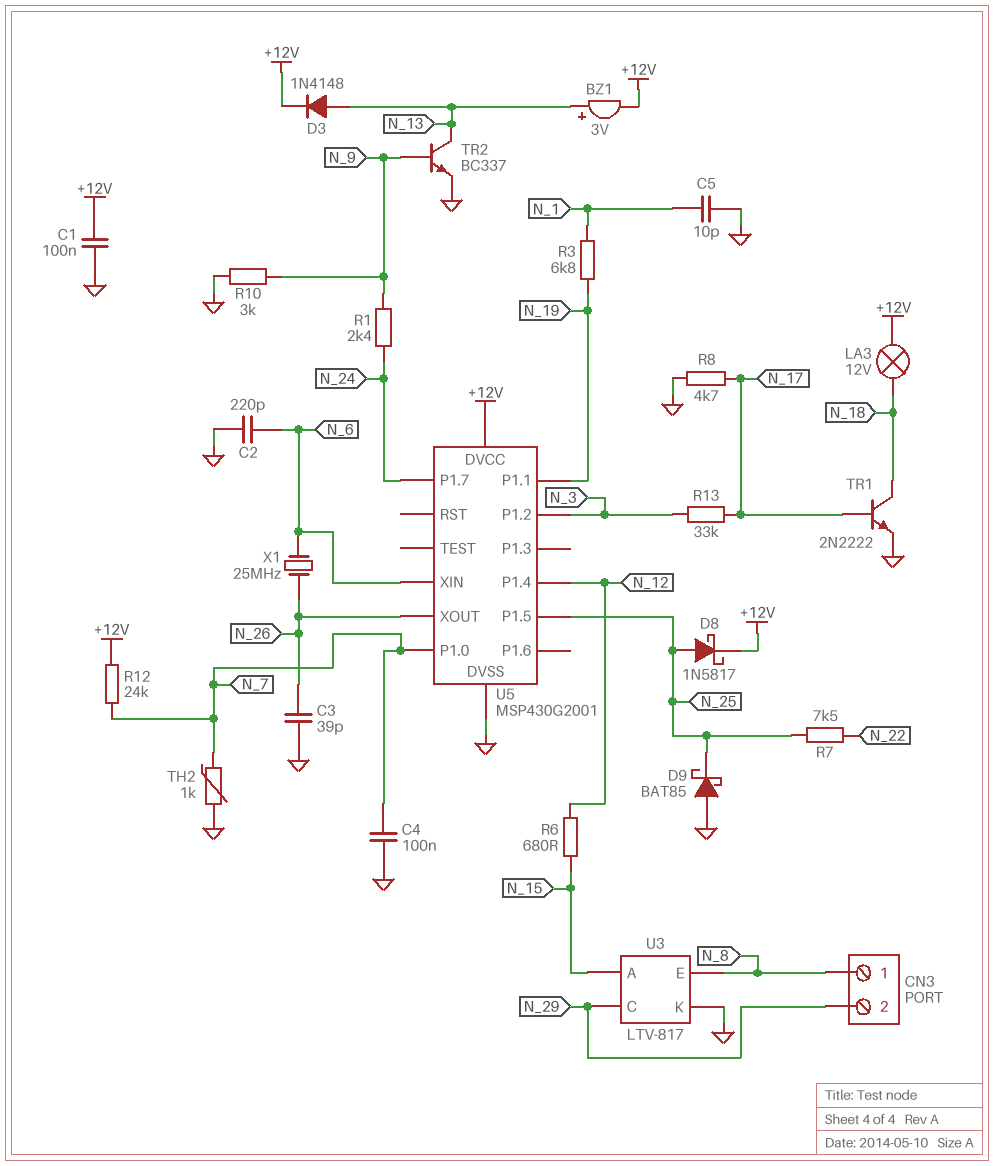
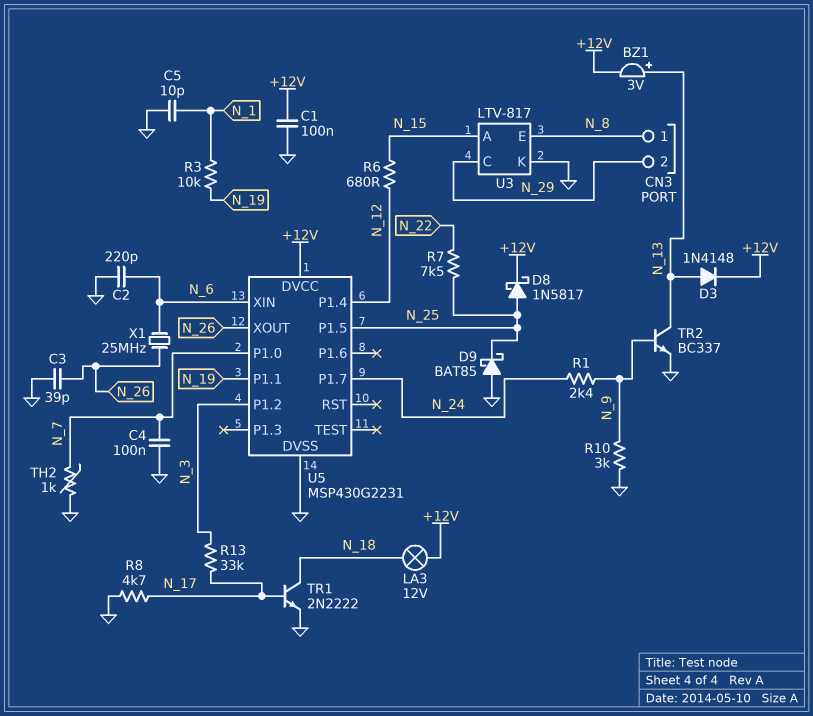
R3: 6.8k (N_1, N_19) -> 10k (N_1, N_19)
R12: 24k (+12V, N_7) -> none
U5: MSP430G2001 -> MSP430G2231

